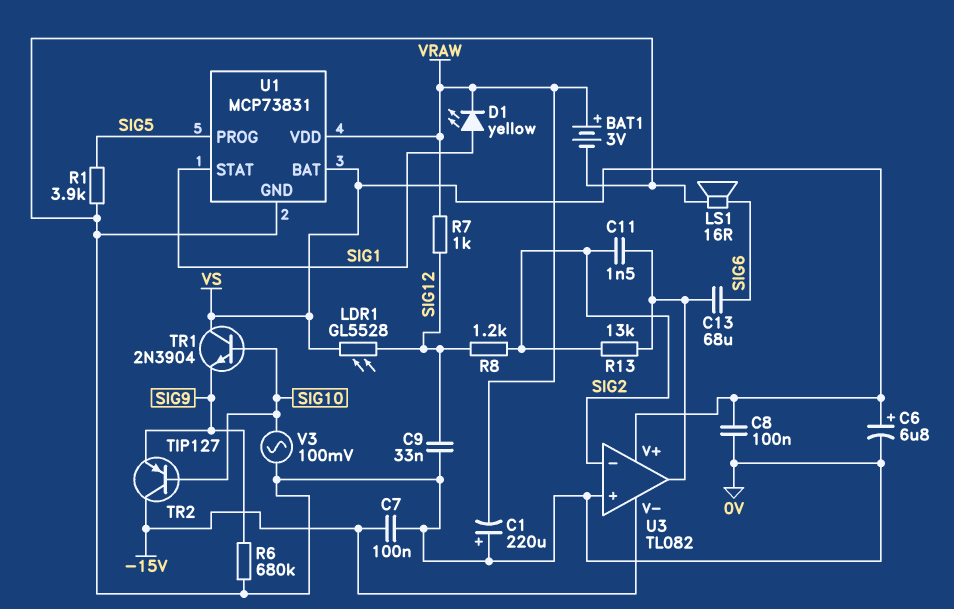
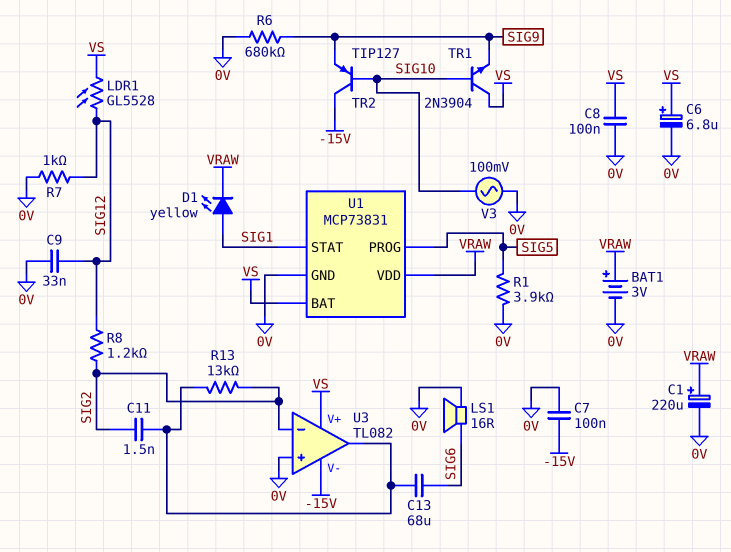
C1: 220uF (plus 0V, minus VRAW) -> 220uF (plus VRAW, minus 0V)
R7: 1k (SIG12, VRAW) -> 1k (0V, SIG12)

